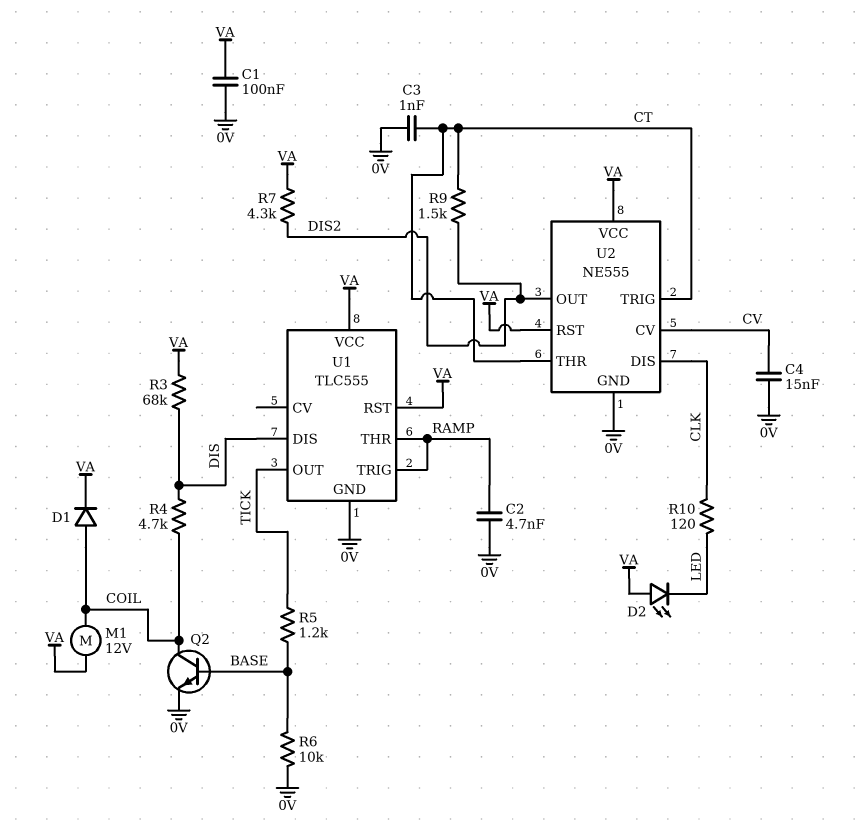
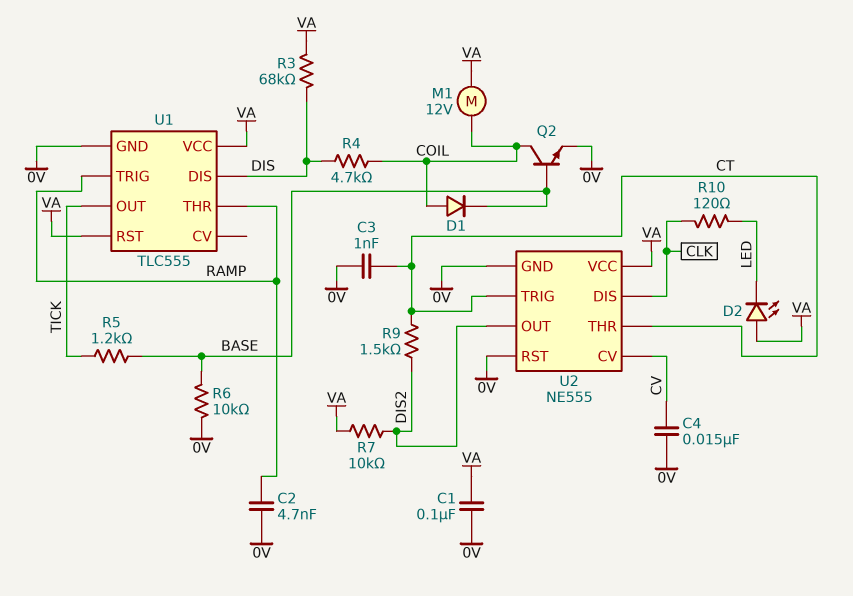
D1: diode (A COIL, K VA) -> diode (A COIL, K BASE)
R7: 4.3k (DIS2, VA) -> 10k (DIS2, VA)
U2 pin RST: VA -> 0V

